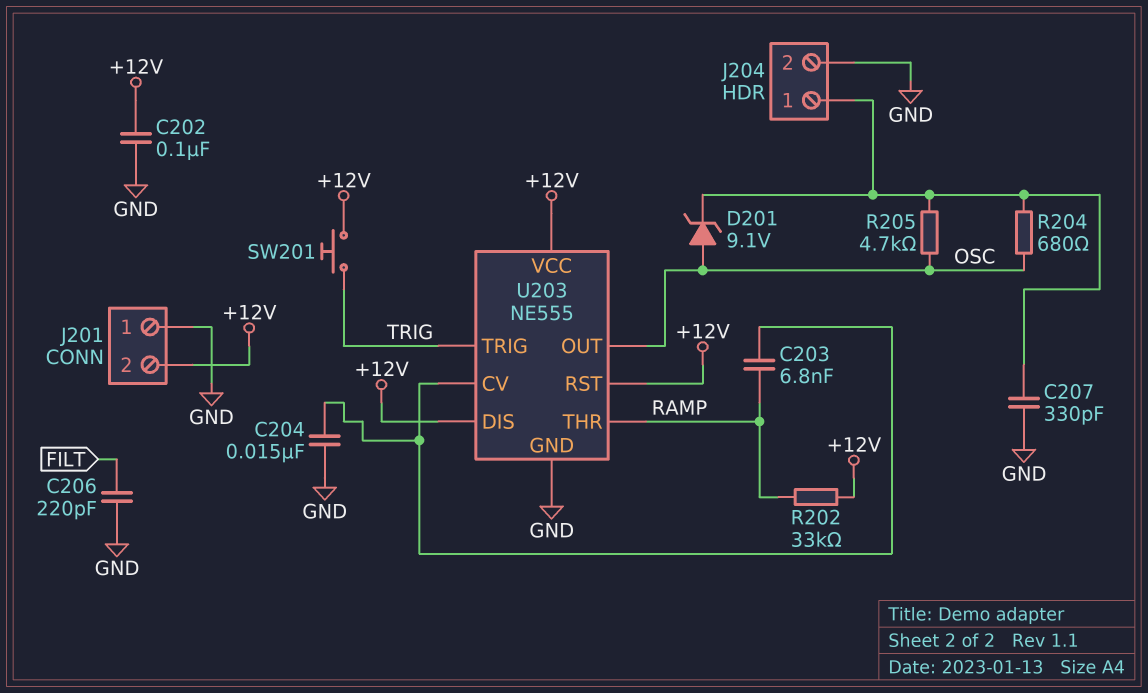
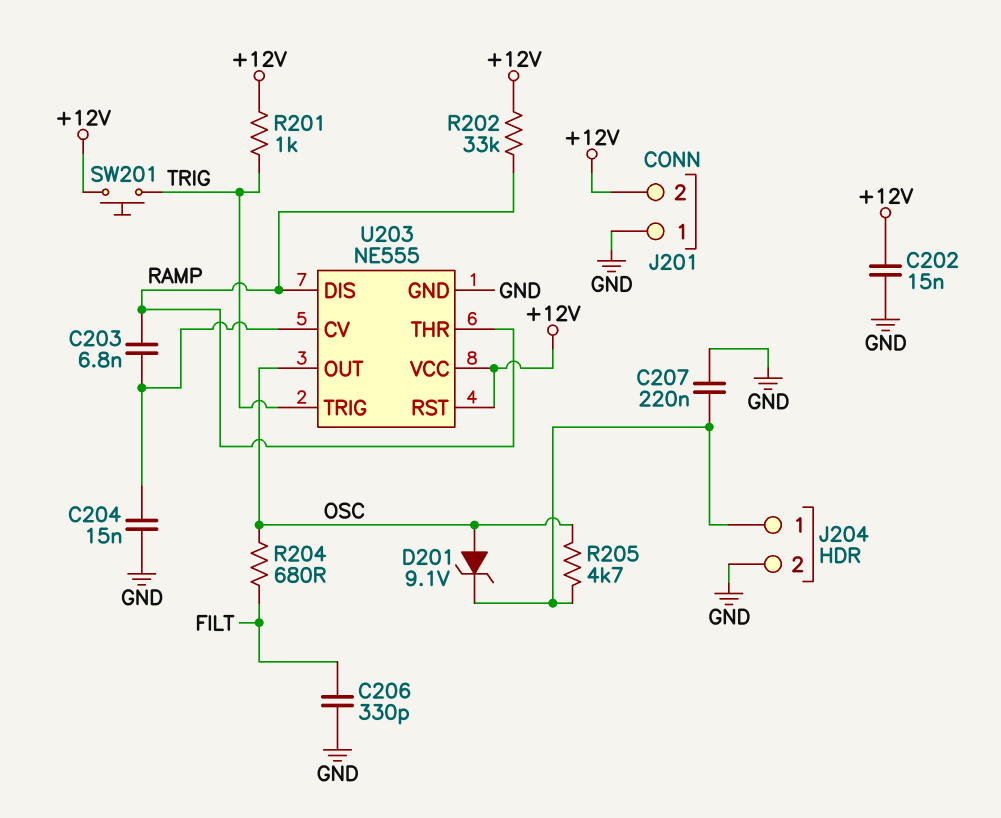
C202: 100nF (+12V, GND) -> 15nF (+12V, GND)
C206: 220pF (FILT, GND) -> 330pF (FILT, GND)
C207: 330pF (GND, J204/1) -> 220nF (GND, J204/1)
R201: none -> 1k (+12V, TRIG)
R204: 680 (J204/1, OSC) -> 680 (FILT, OSC)
U203 pin DIS: +12V -> RAMP

